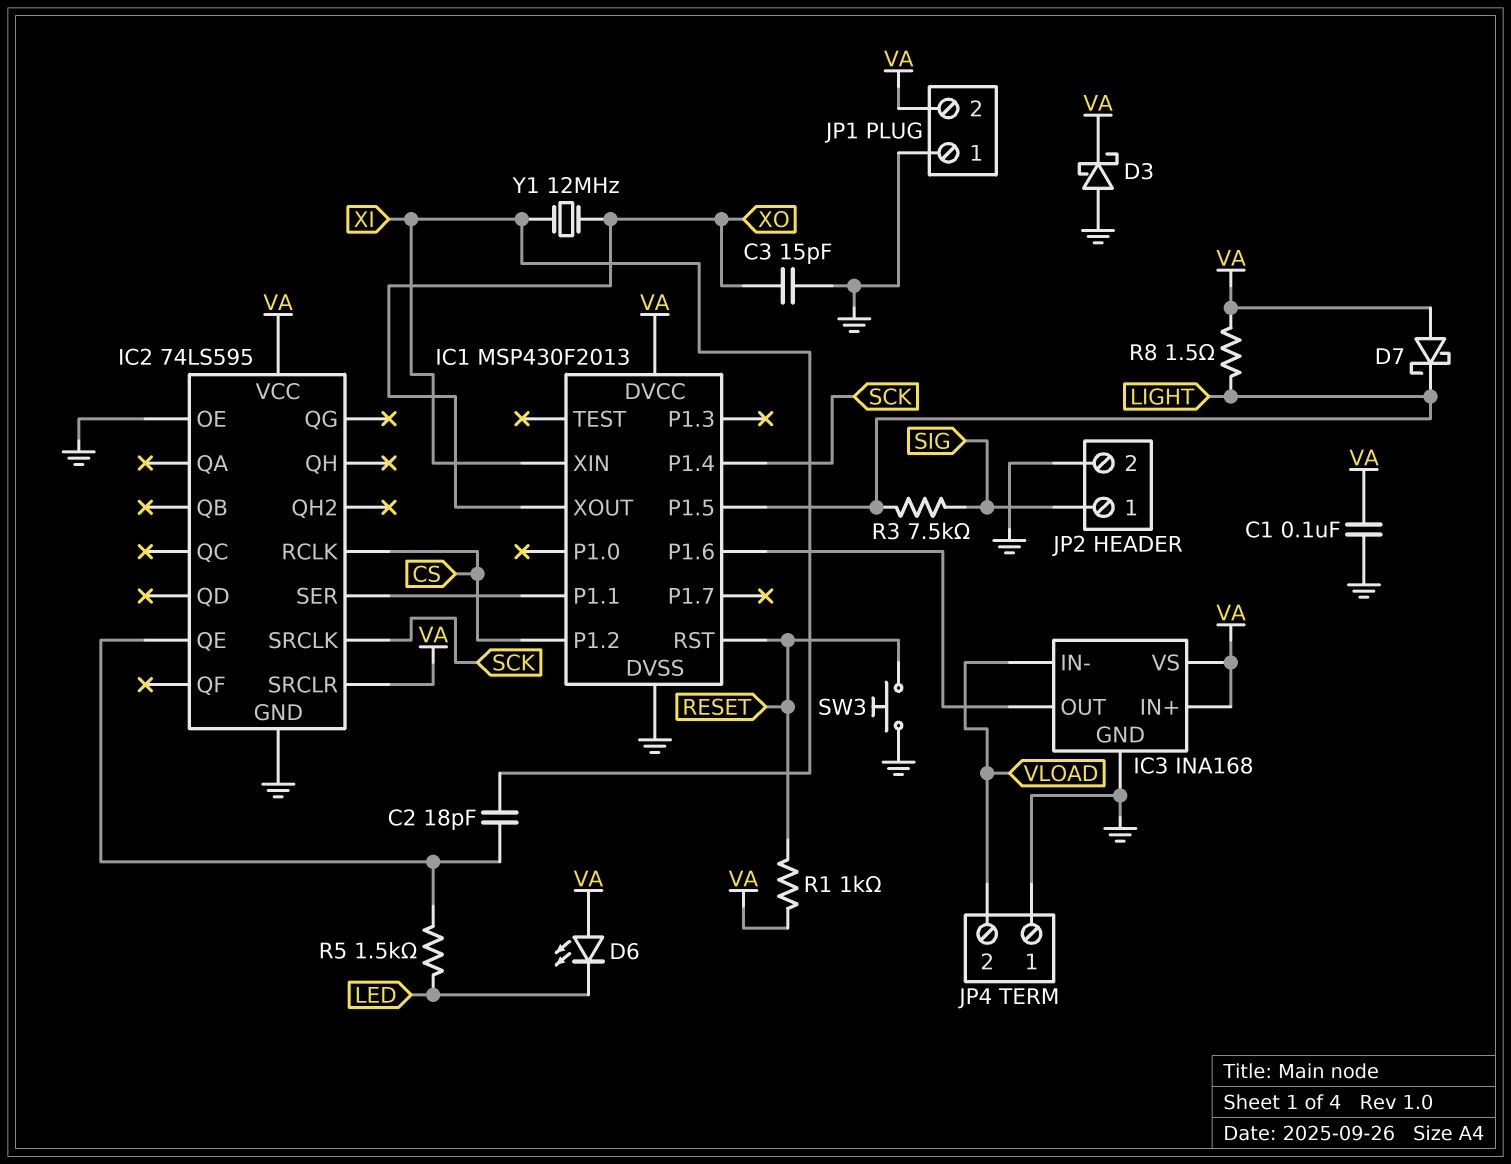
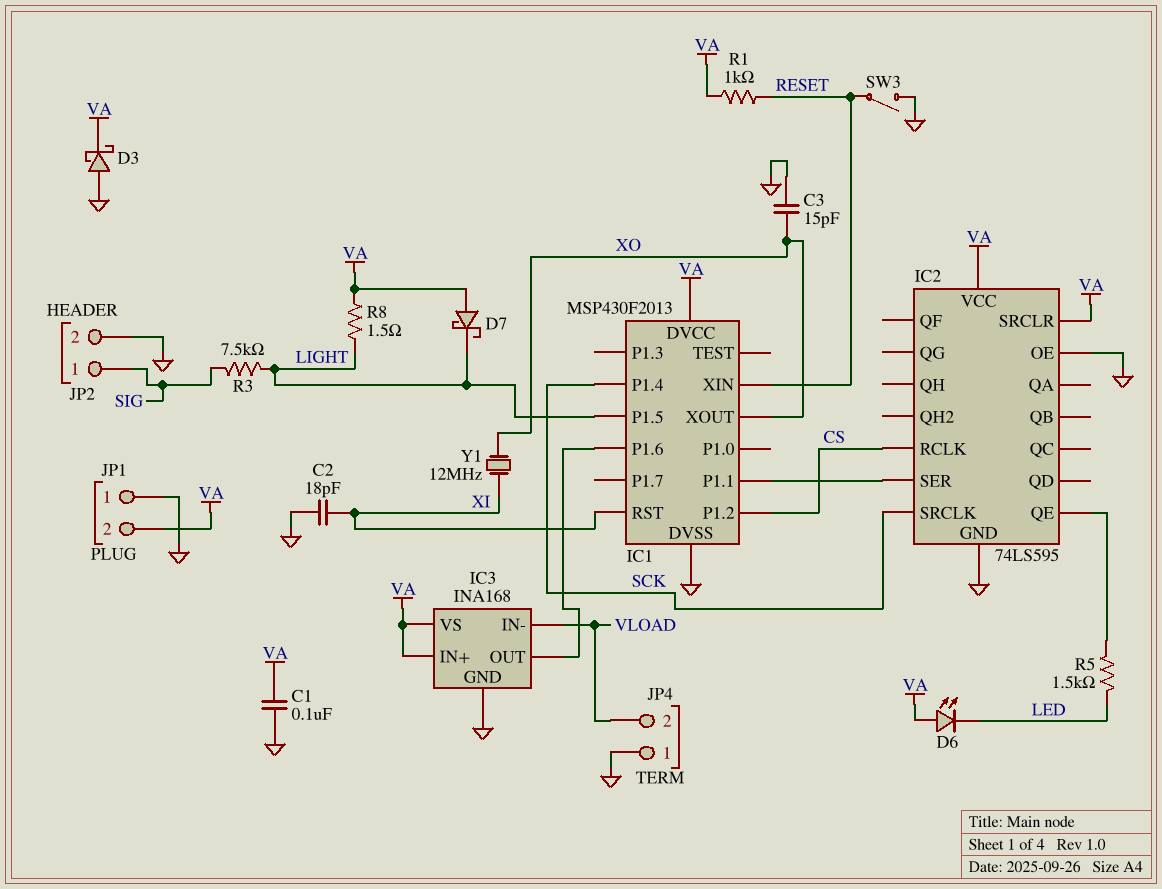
C2: 18pF (IC2/QE, XI) -> 18pF (GND, XI)
IC1 pin RST: RESET -> XI
IC1 pin XIN: XI -> RESET
SW3: button (GND, RESET) -> switch (GND, RESET)

